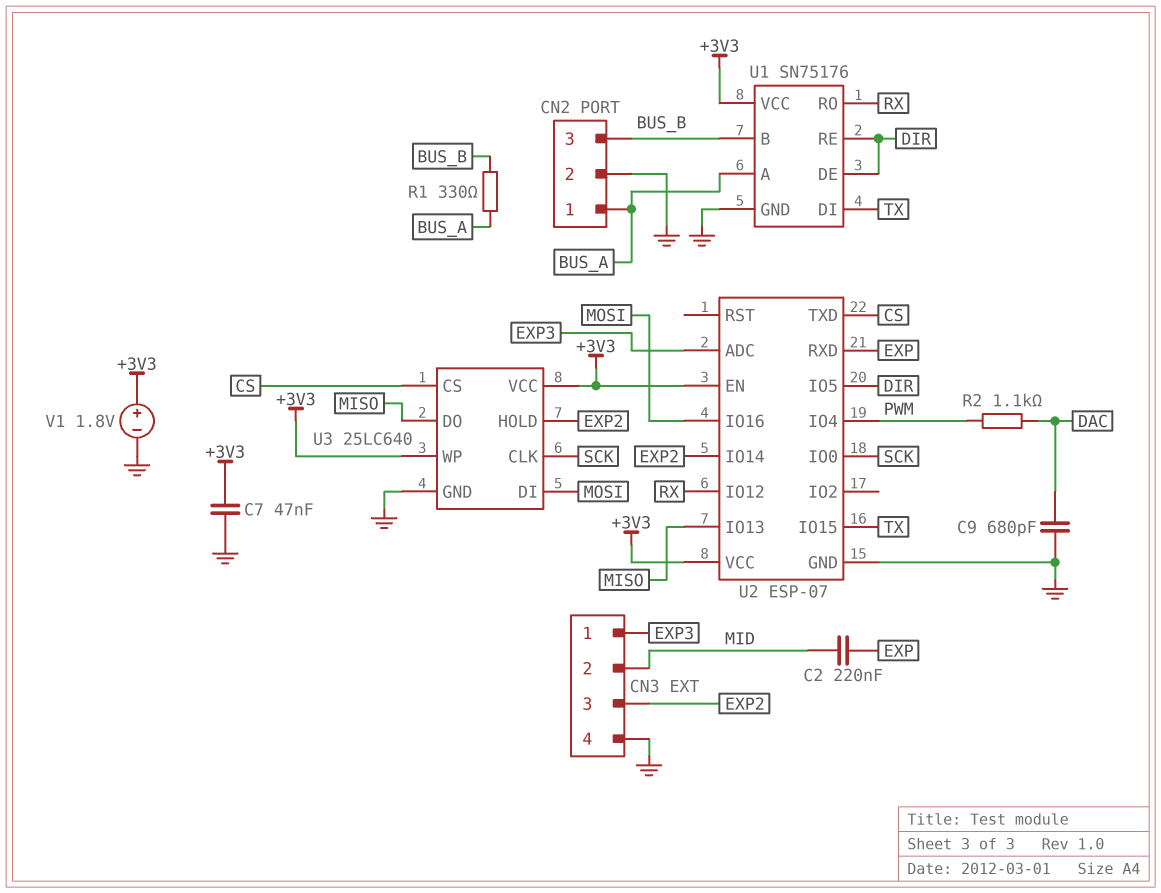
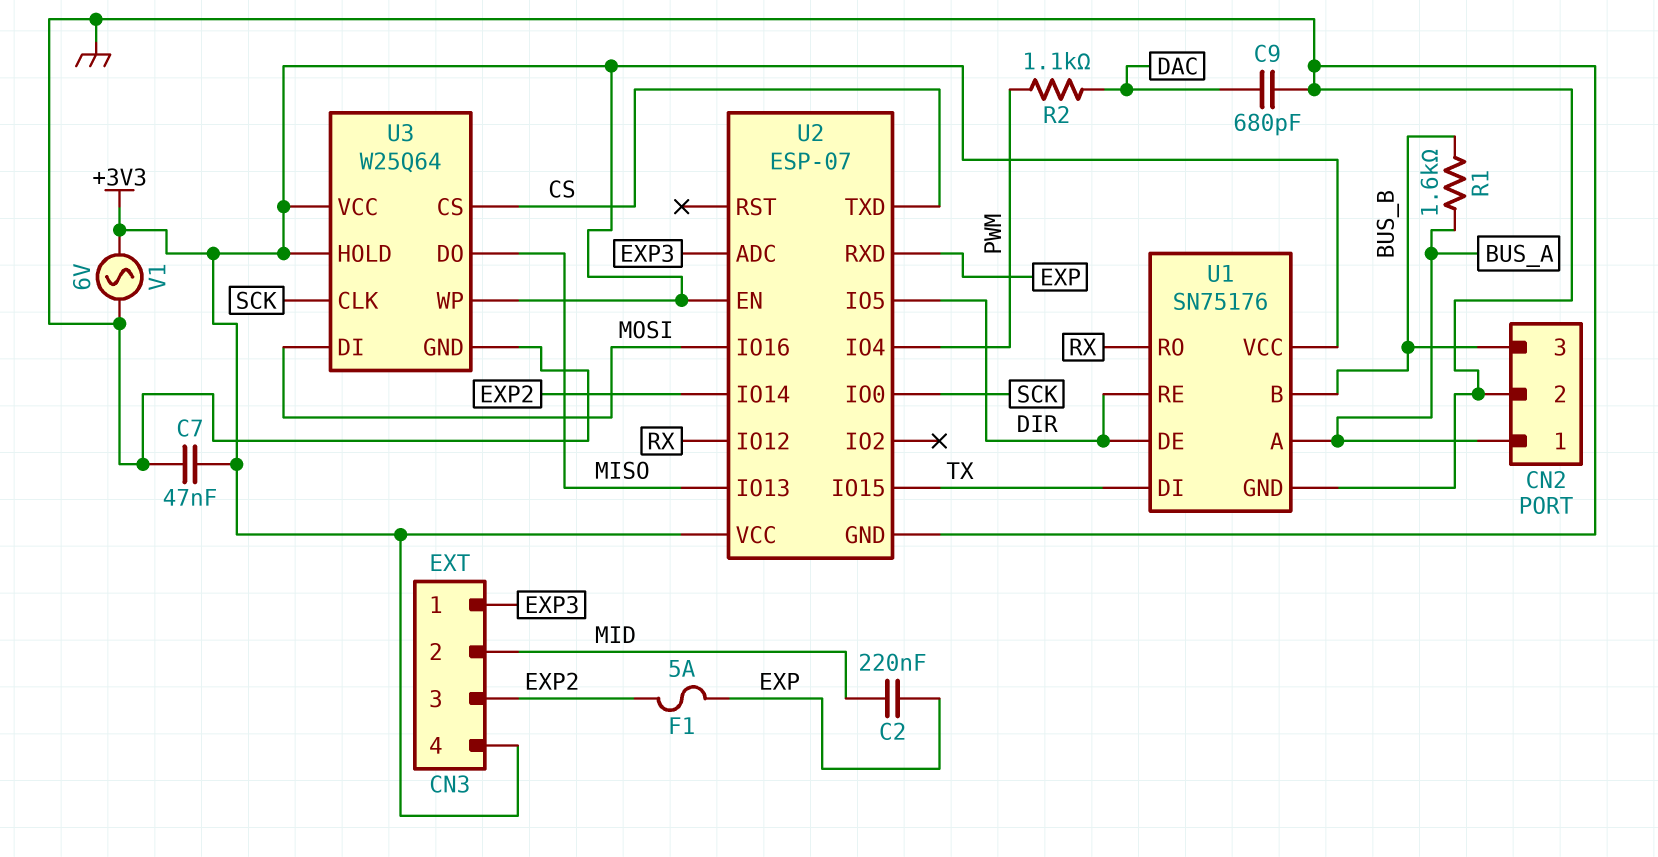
CN3 pin 4: GND -> +3V3
F1: none -> 5A (EXP, EXP2)
R1: 330 (BUS_A, BUS_B) -> 1.6k (BUS_A, BUS_B)
U3: 25LC640 -> W25Q64
U3 pin HOLD: EXP2 -> +3V3
V1: 1.8V (plus +3V3, minus GND) -> AC 6V (+3V3, GND)

